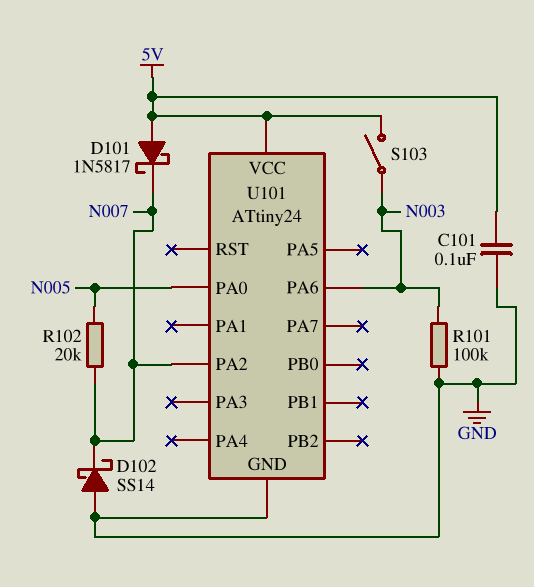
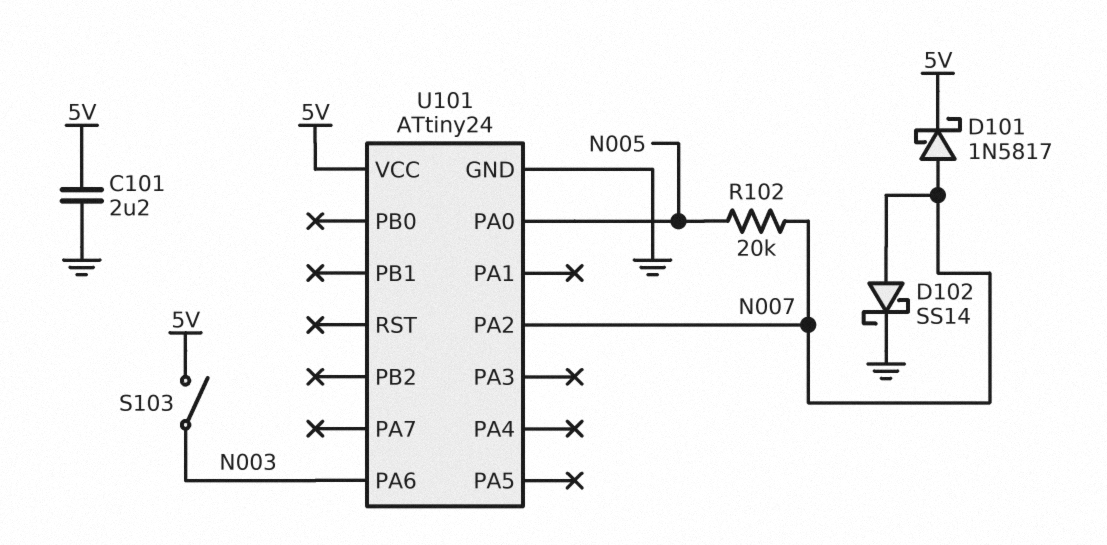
C101: 100nF (5V, GND) -> 2.2uF (5V, GND)
D101: schottky 1N5817 (A 5V, K N007) -> schottky 1N5817 (A N007, K 5V)
D102: schottky SS14 (A GND, K N007) -> schottky SS14 (A N007, K GND)
R101: 100k (GND, N003) -> none

